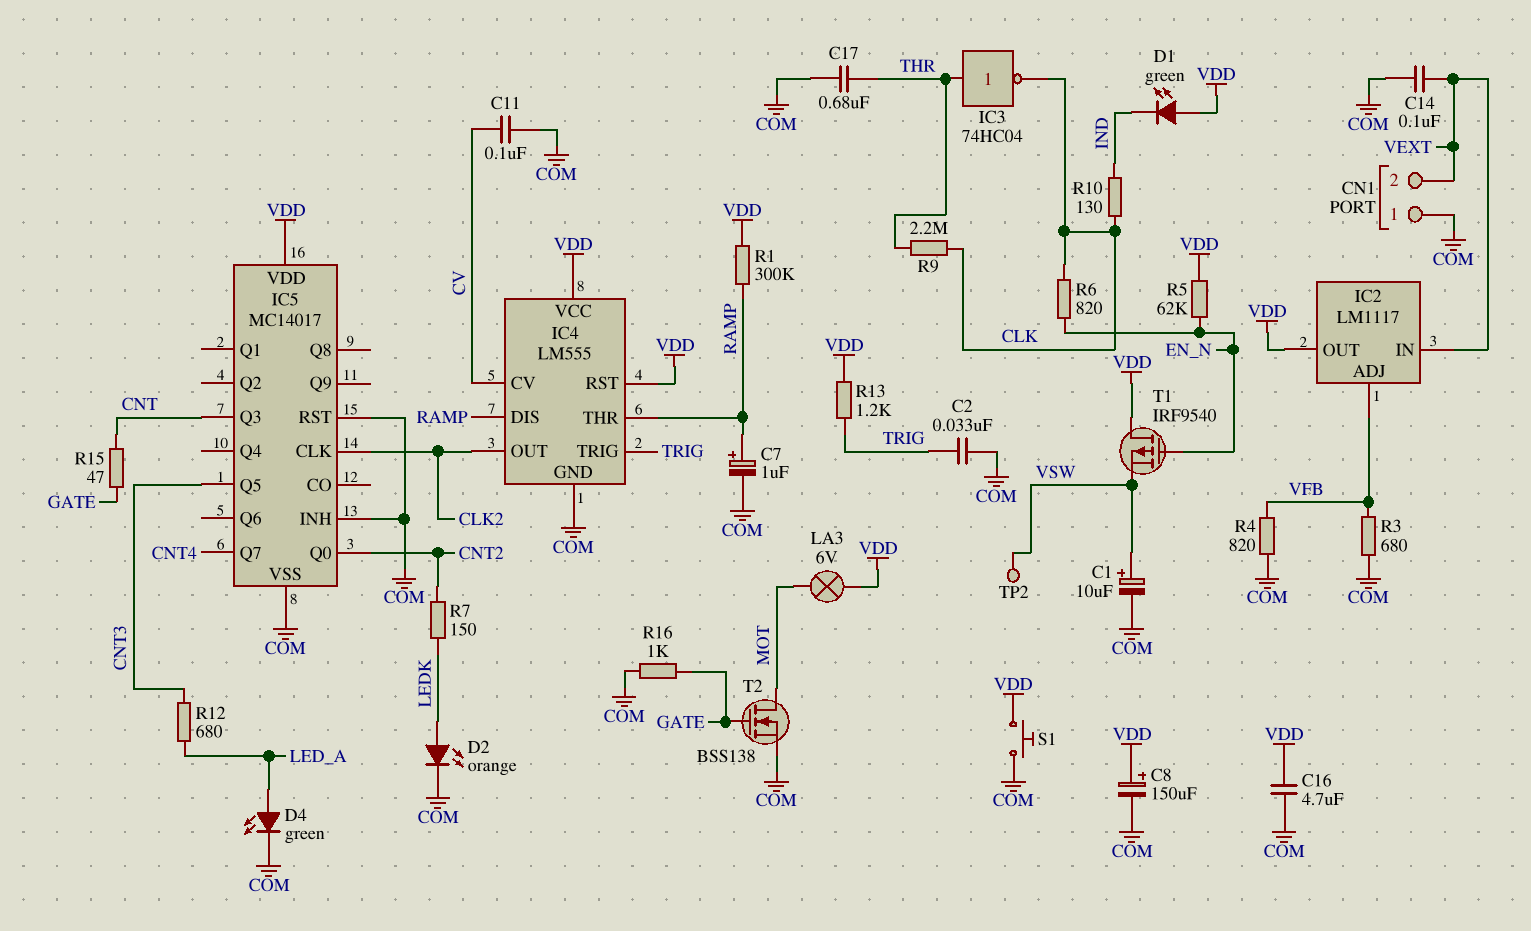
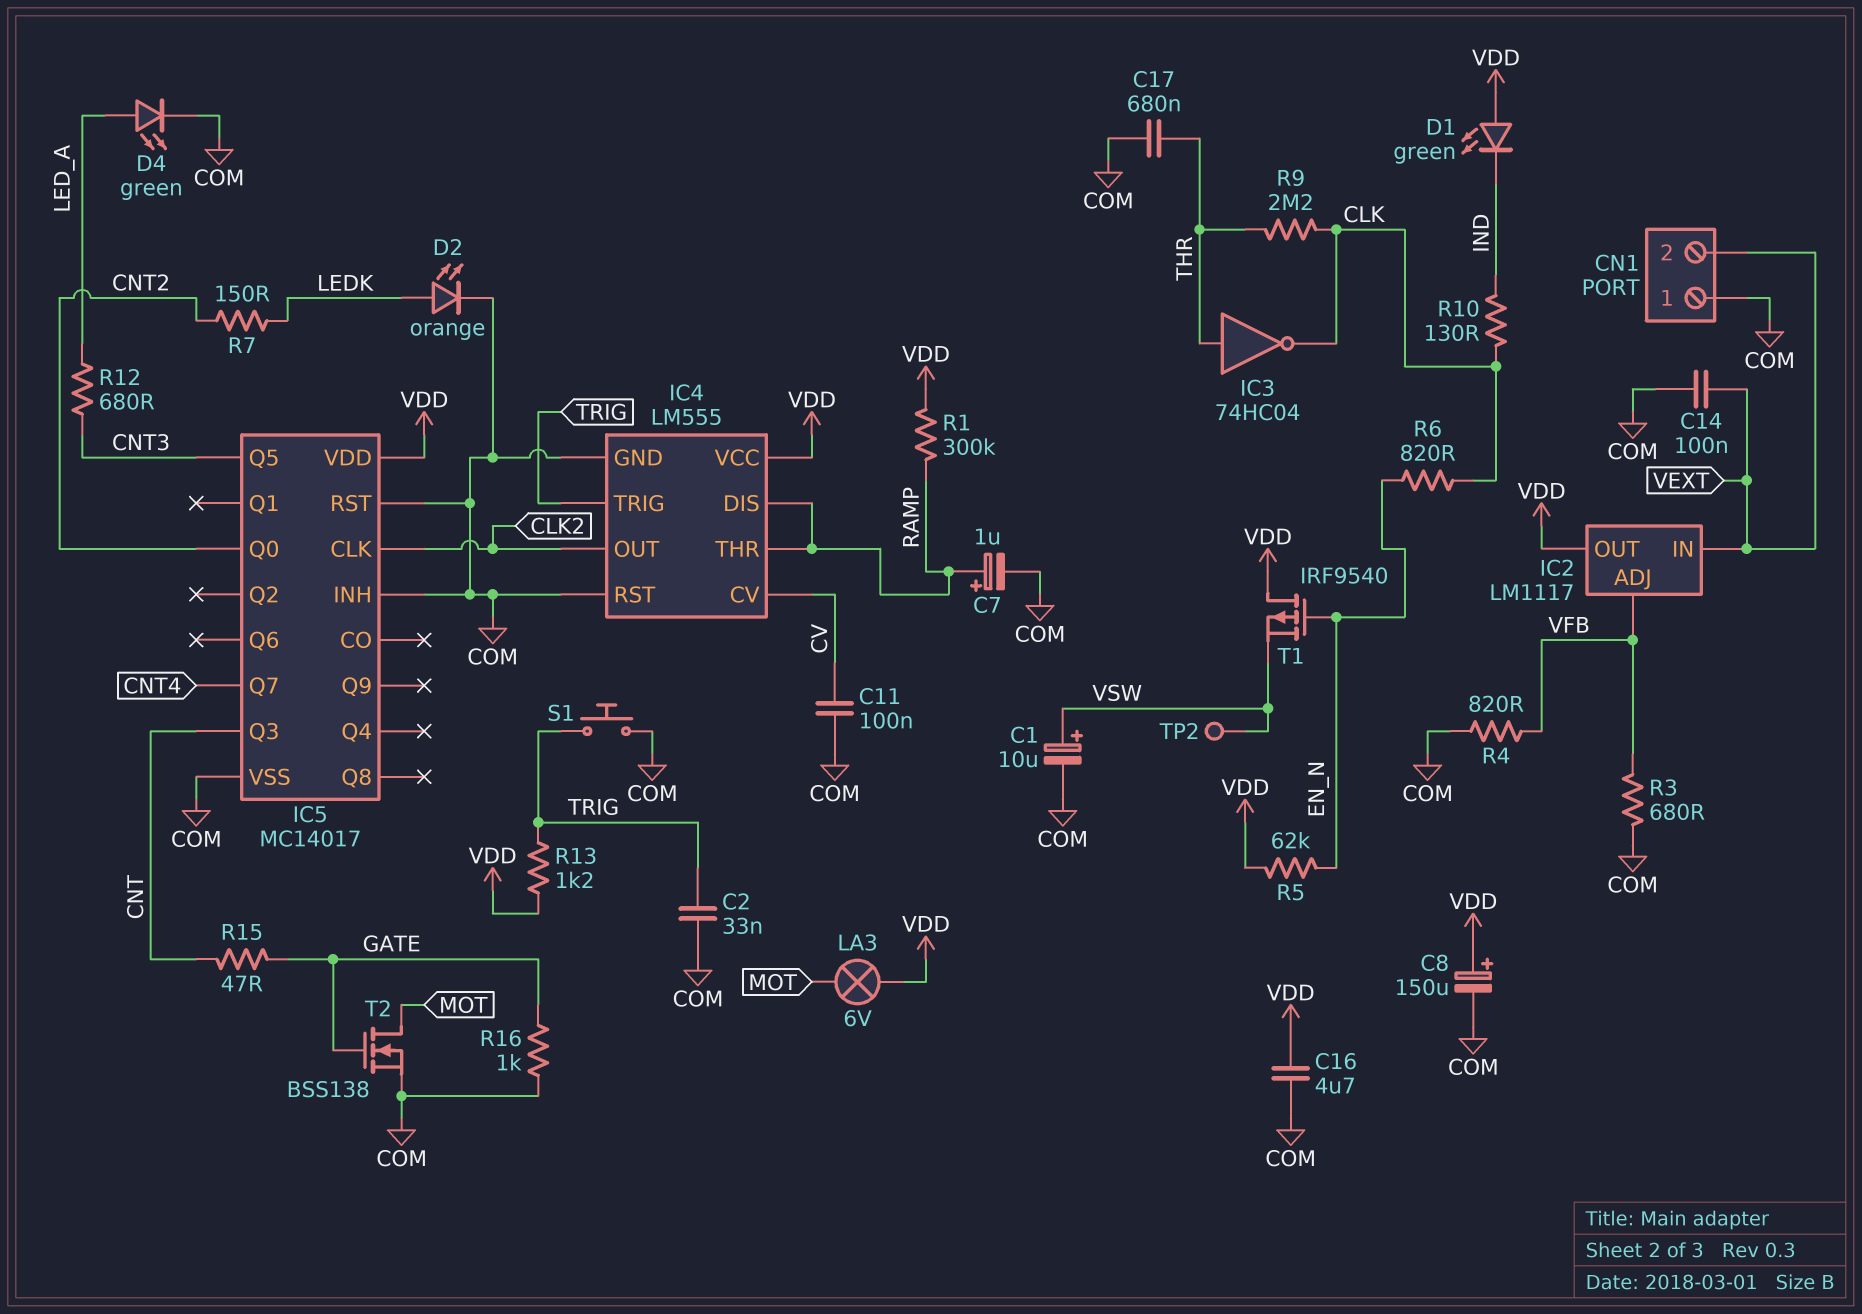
IC4 pin RST: VDD -> COM
S1: button (COM, VDD) -> button (COM, TRIG)

